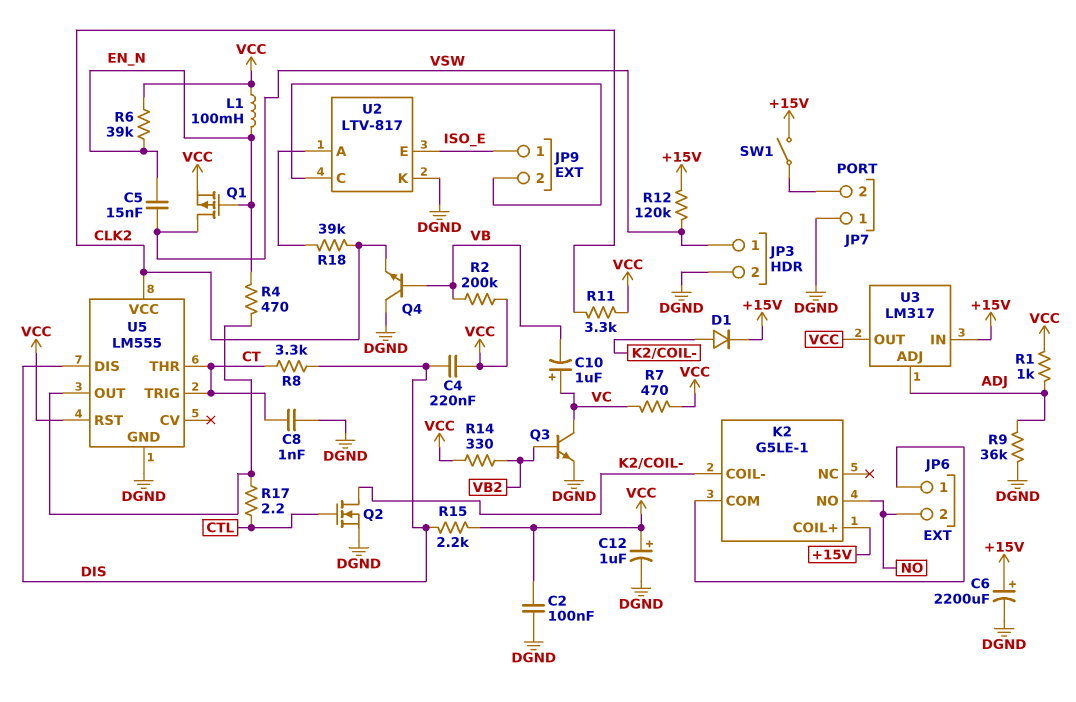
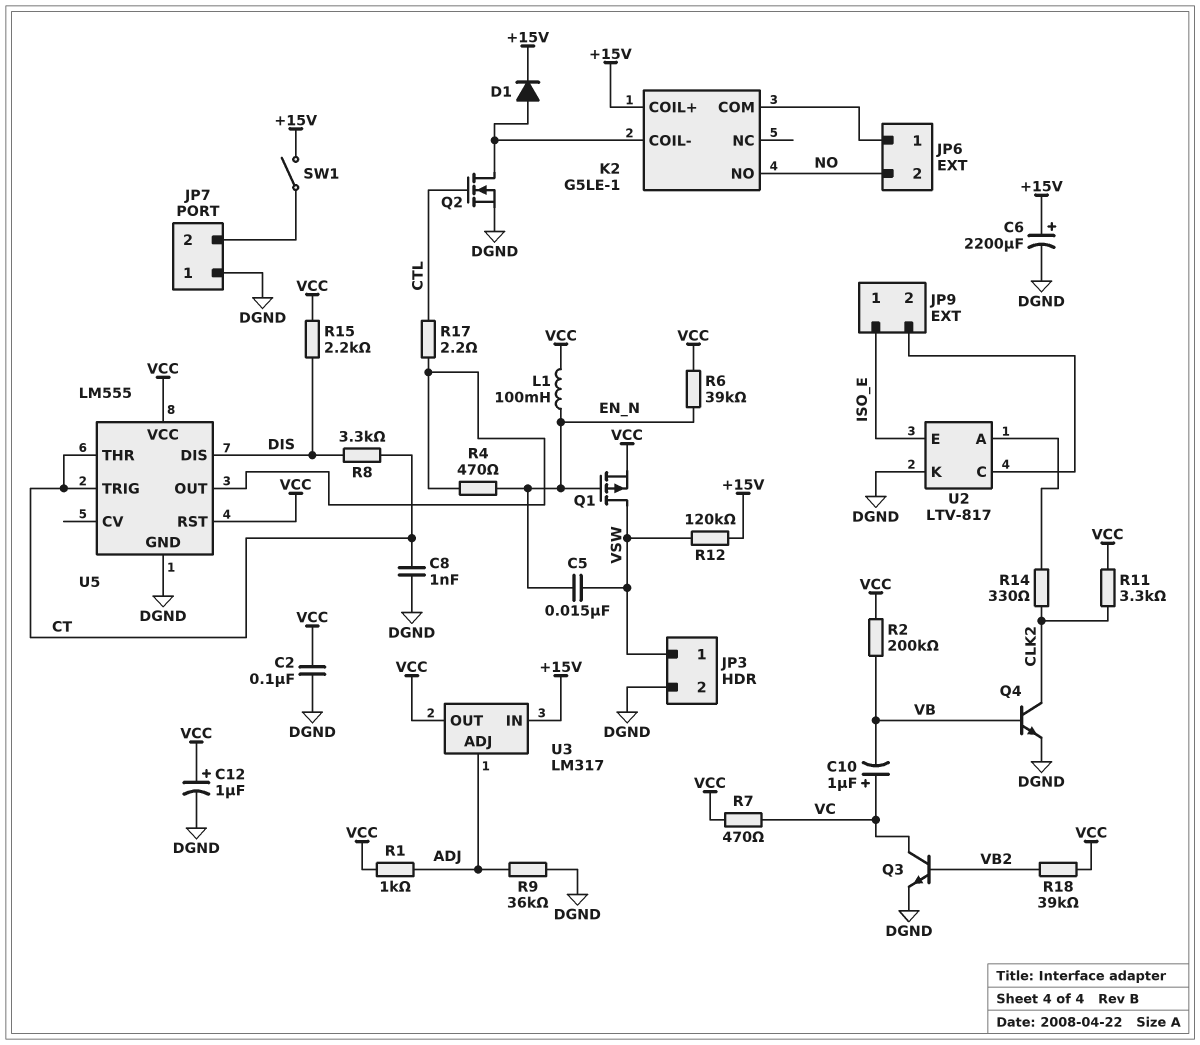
C4: 220nF (DIS, VCC) -> none
Q4: NPN (B VB, C DGND, E CLK2) -> NPN (B VB, C CLK2, E DGND)
R14: 330 (VB2, VCC) -> 330 (CLK2, U2/A)
R18: 39k (CLK2, U2/A) -> 39k (VB2, VCC)
U5 pin VCC: CLK2 -> VCC

